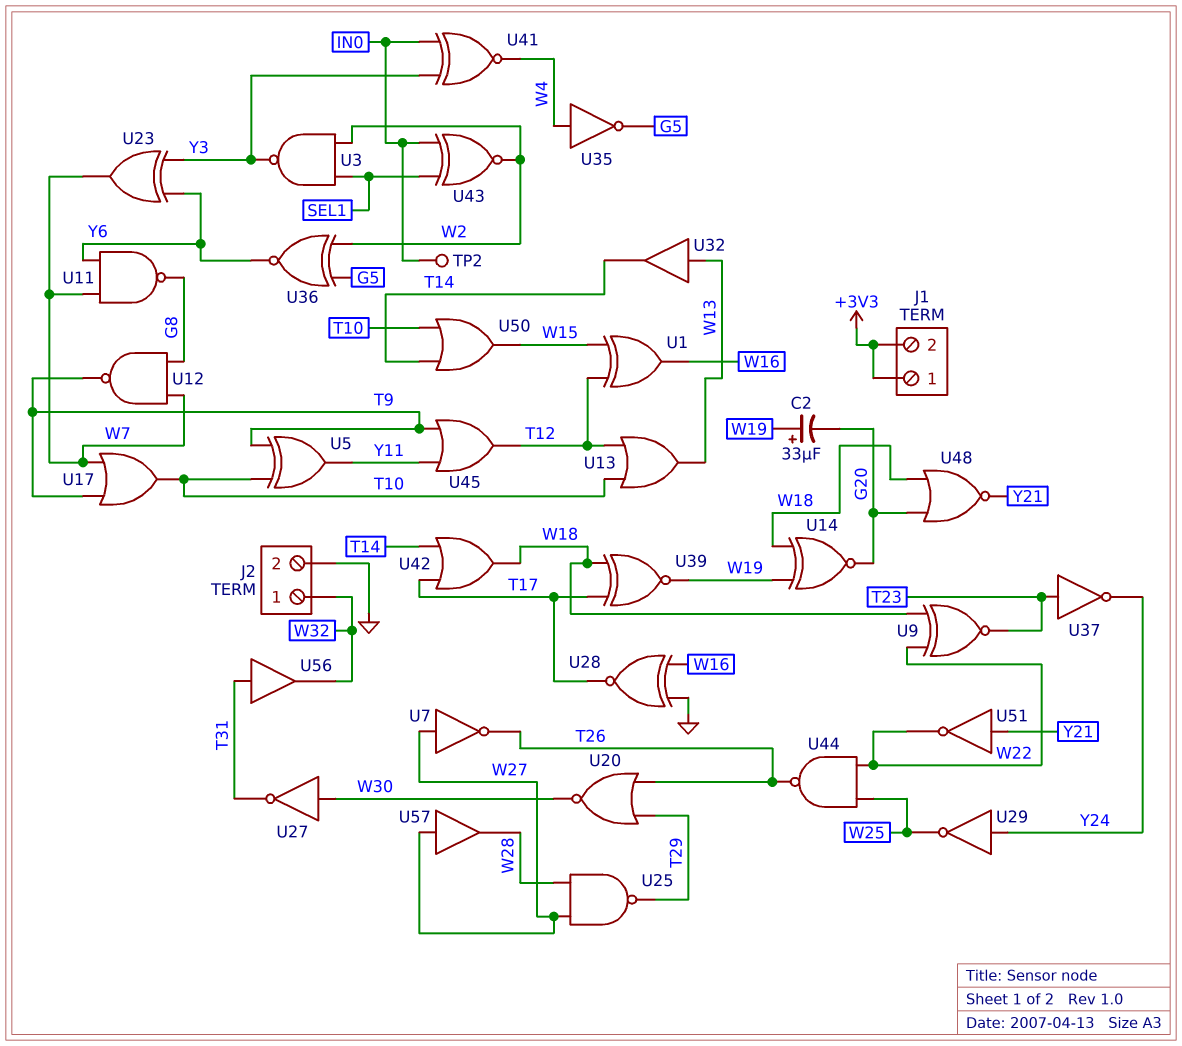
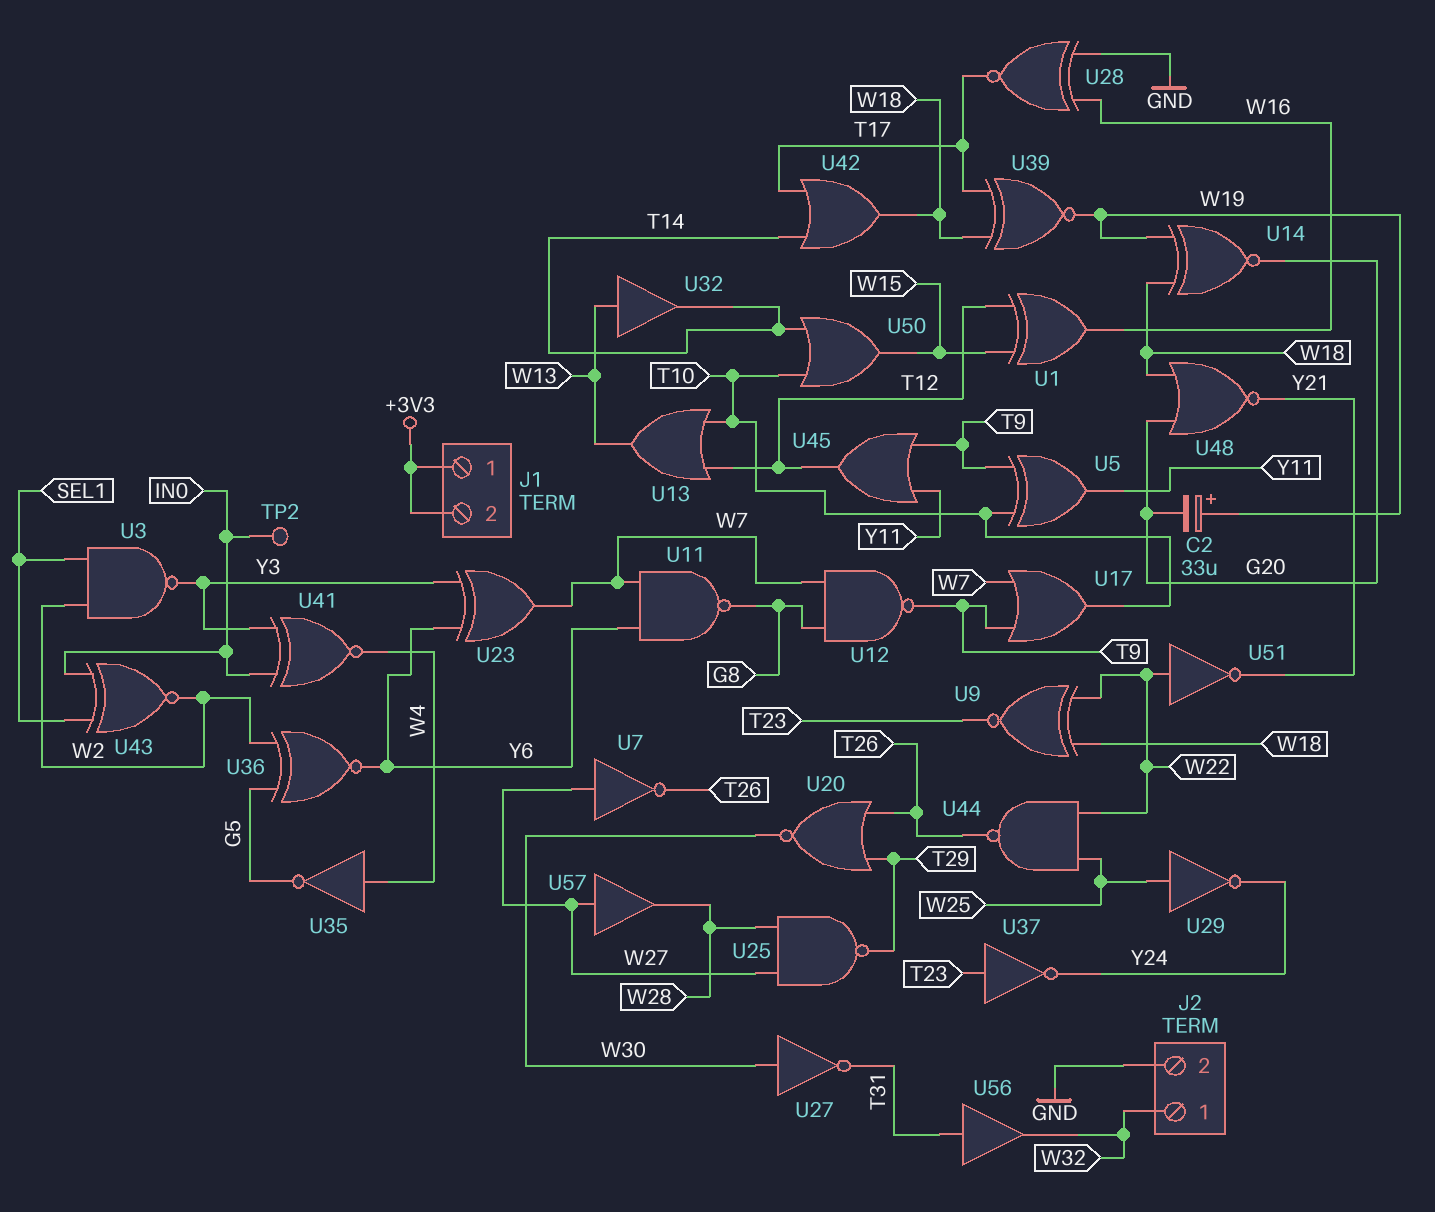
U29: NOT (in Y24, out W25) -> NOT (in W25, out Y24)
U51: NOT (in Y21, out W22) -> NOT (in W22, out Y21)

